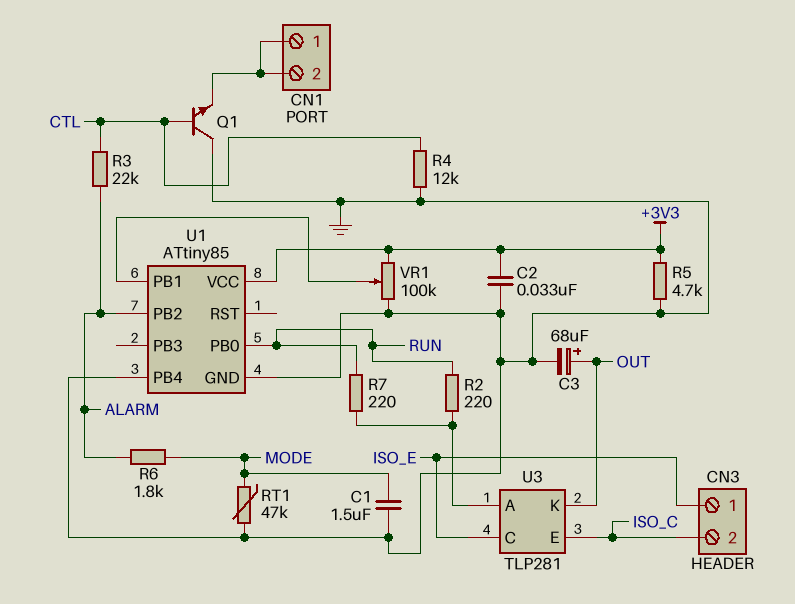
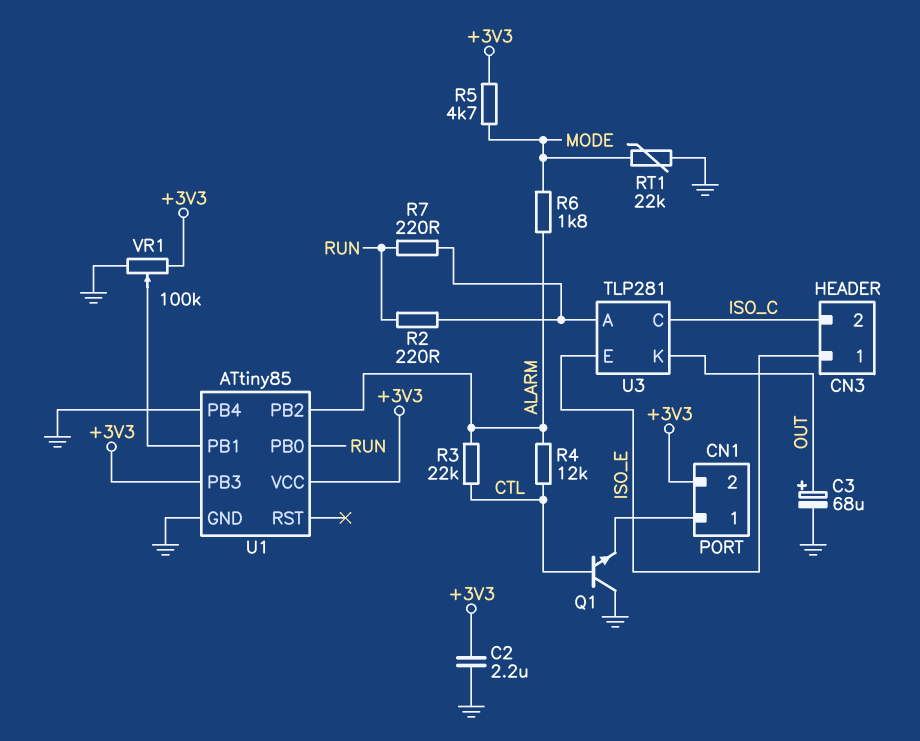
C1: 1.5uF (GND, MODE) -> none
C2: 33nF (+3V3, GND) -> 2.2uF (+3V3, GND)
CN1 pin 2: CN1/1 -> +3V3
R4: 12k (CTL, GND) -> 12k (ALARM, CTL)
R5: 4.7k (+3V3, GND) -> 4.7k (+3V3, MODE)
RT1: 47k (GND, MODE) -> 22k (GND, MODE)
U1 pin PB3: none -> +3V3
U3 pin C: ISO_E -> ISO_C
U3 pin E: ISO_C -> ISO_E

